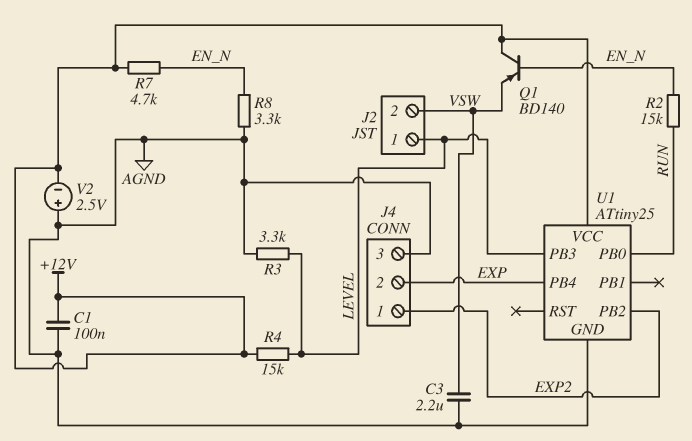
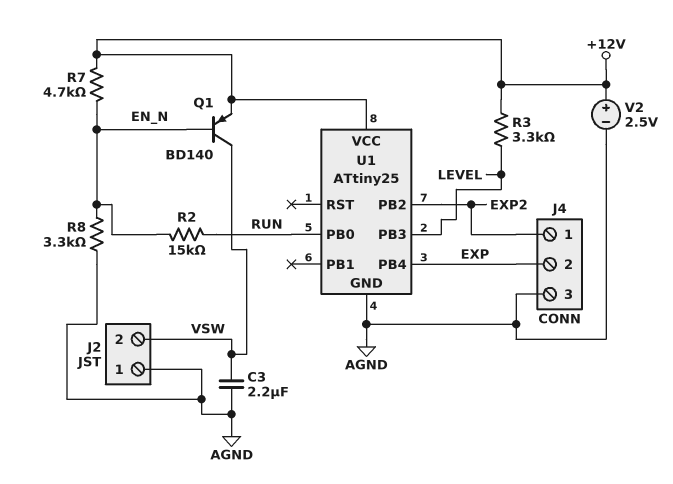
C1: 100nF (+12V, AGND) -> none
J2 pin 1: LEVEL -> AGND
Q1: PNP BD140 (B EN_N, C +12V, E VSW) -> PNP BD140 (B EN_N, C VSW, E +12V)
R3: 3.3k (AGND, LEVEL) -> 3.3k (+12V, LEVEL)
R4: 15k (+12V, LEVEL) -> none
V2: 2.5V (plus AGND, minus +12V) -> 2.5V (plus +12V, minus AGND)

